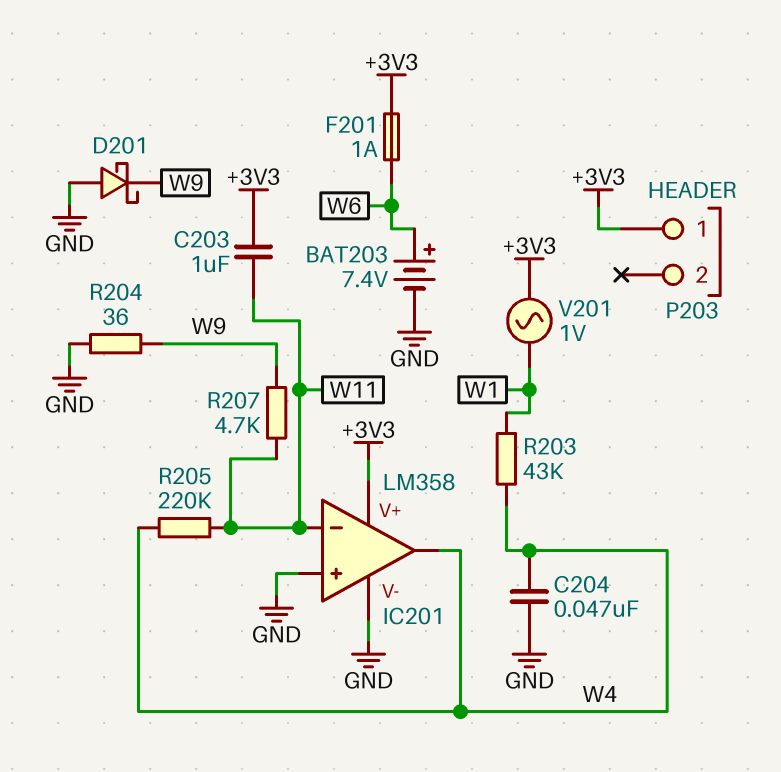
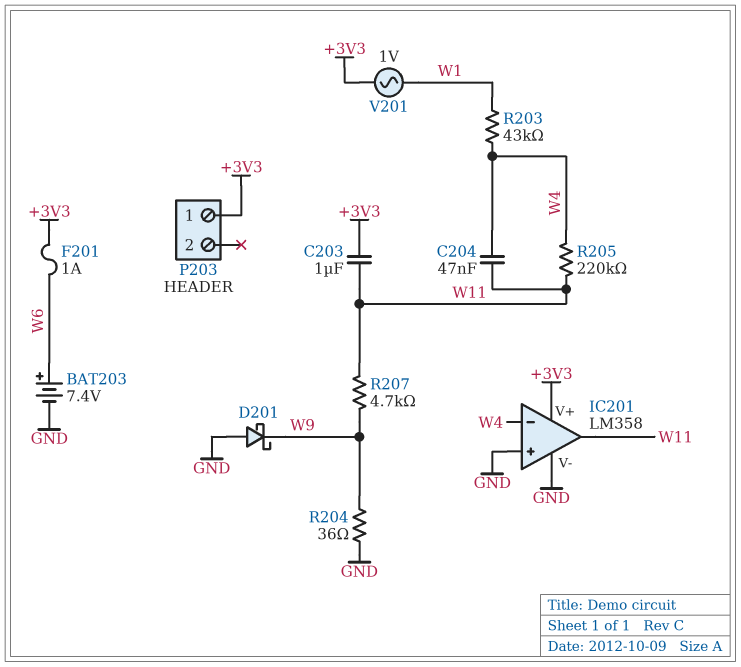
C204: 47nF (GND, W4) -> 47nF (W4, W11)
IC201 pin in-: W11 -> W4
IC201 pin out: W4 -> W11

